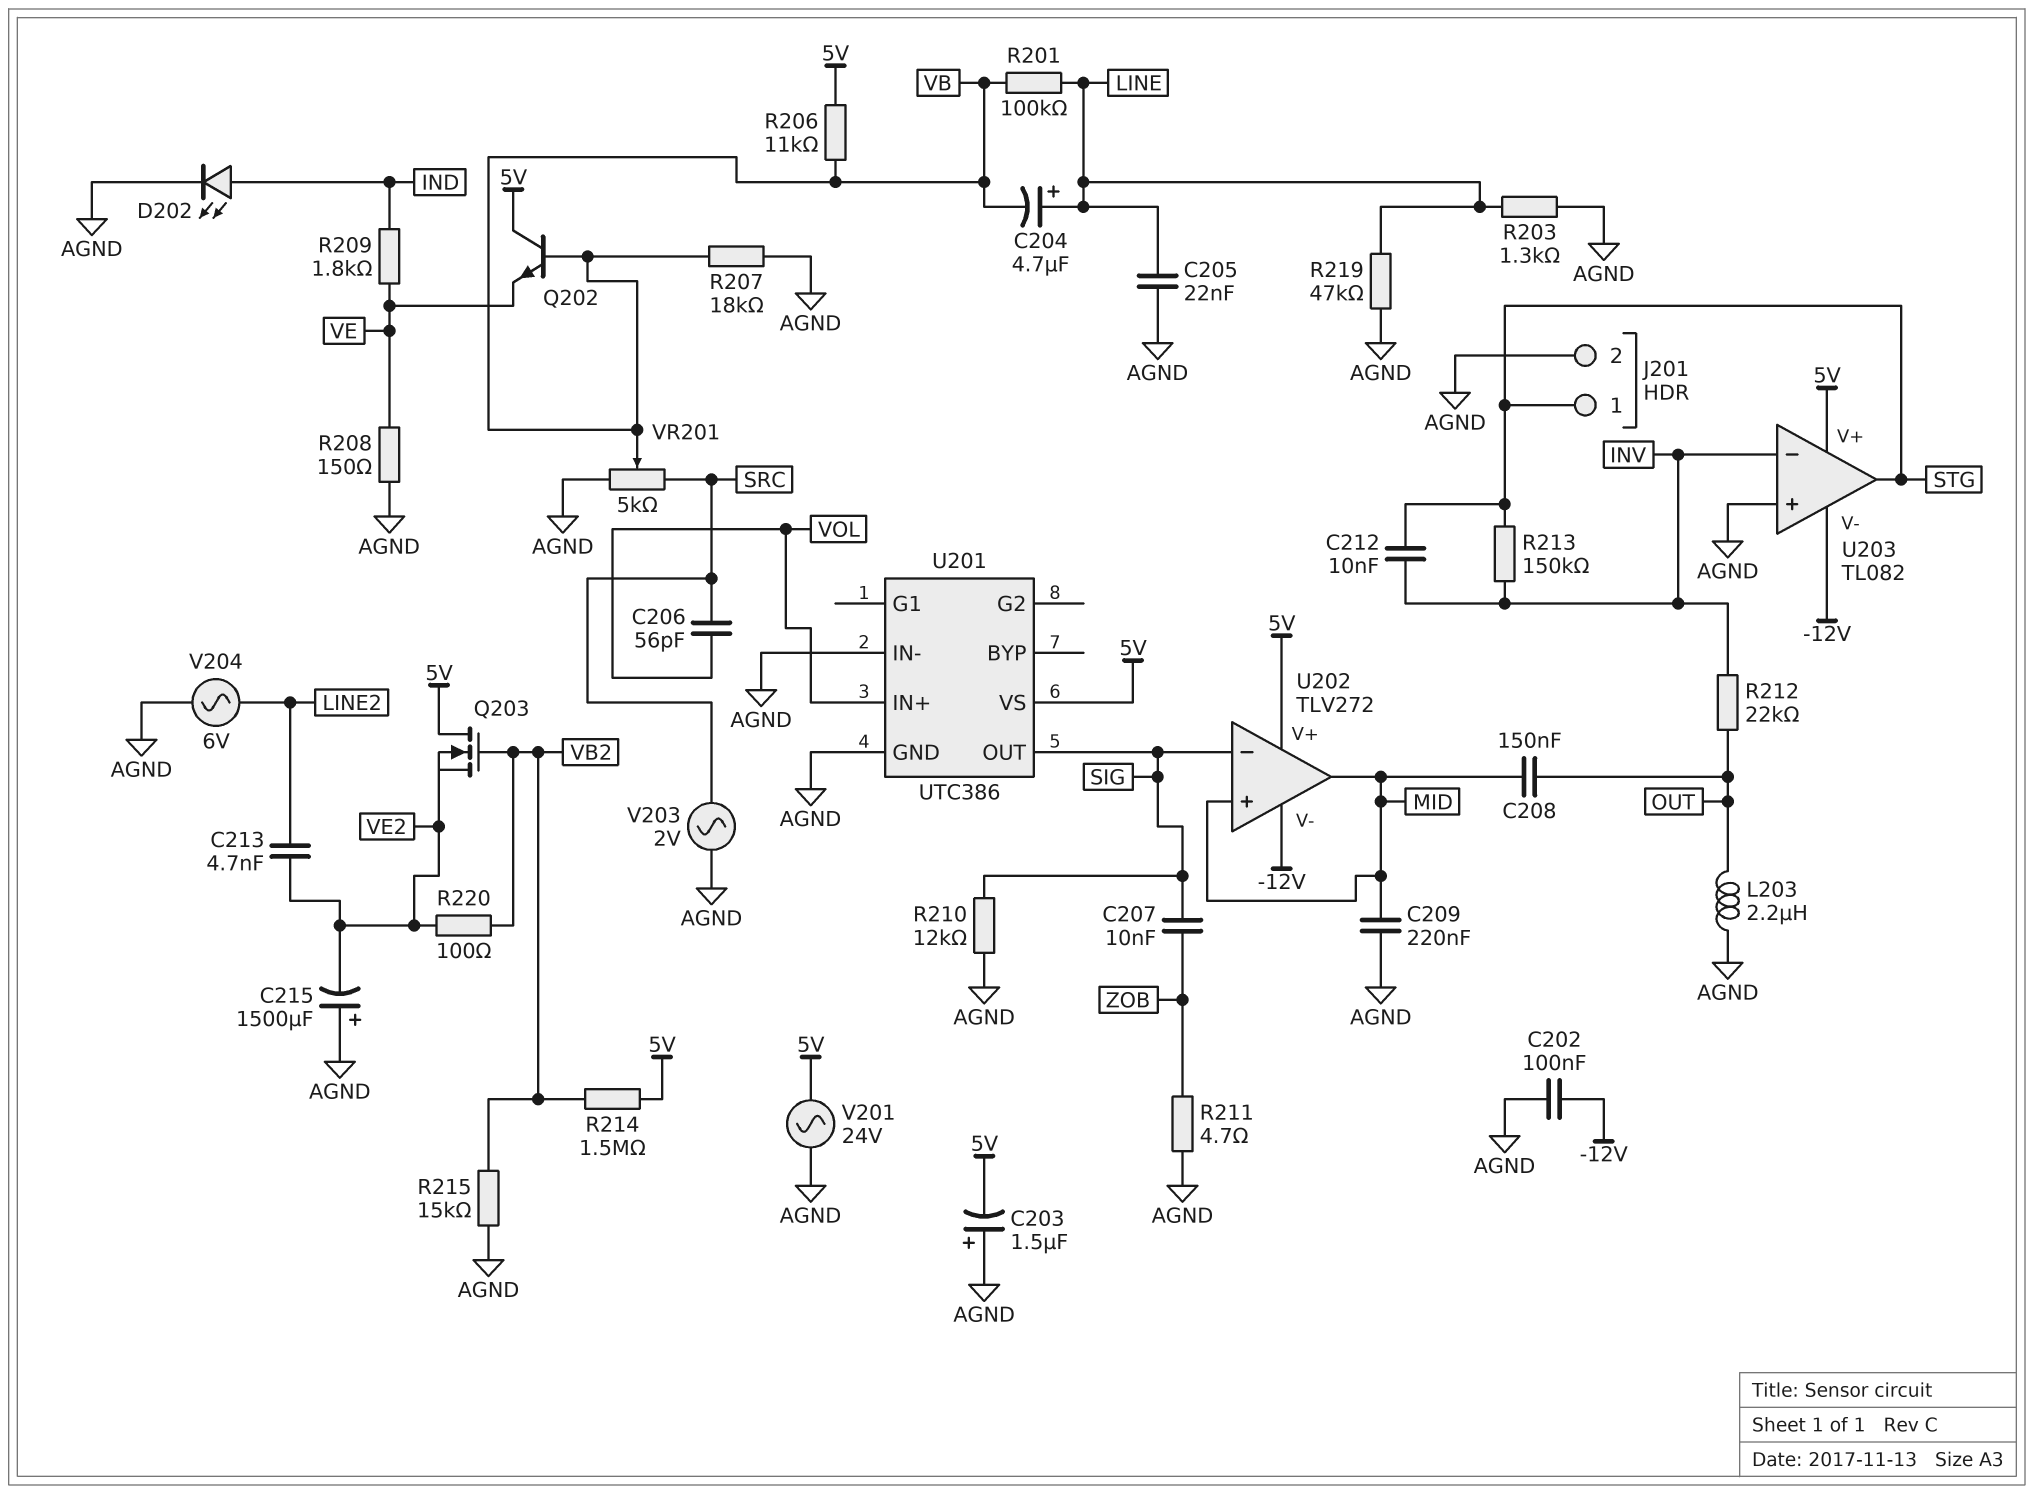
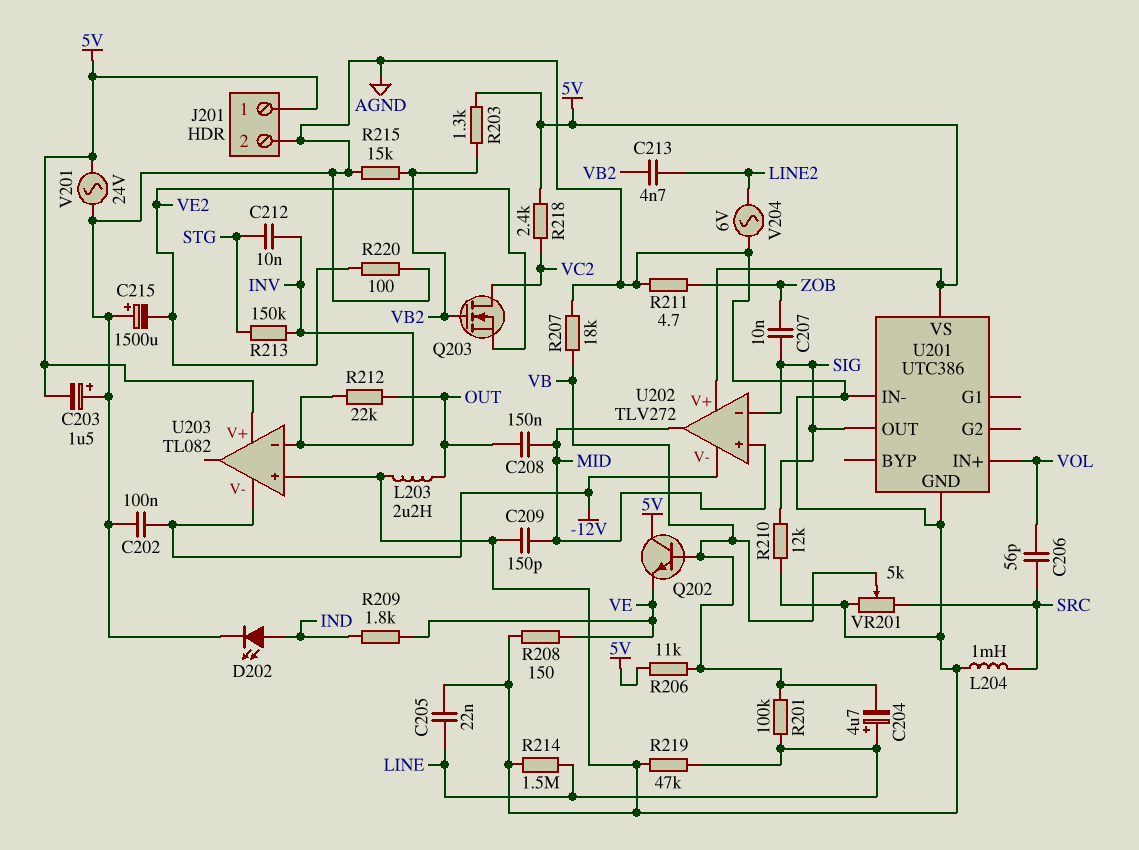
C209: 220nF (AGND, MID) -> 150pF (AGND, MID)
C213: 4.7nF (LINE2, VE2) -> 4.7nF (LINE2, VB2)
J201 pin 1: STG -> 5V
L204: none -> 1mH (AGND, SRC)
Q203: NMOS (G VB2, D 5V, S VE2) -> NMOS (G VB2, D VC2, S VE2)
R203: 1.3k (AGND, LINE) -> 1.3k (5V, VB2)
R214: 1.5M (5V, VB2) -> 1.5M (AGND, LINE)
R218: none -> 2.4k (5V, VC2)
R220: 100 (VB2, VE2) -> 100 (AGND, VE2)
U203 pin out: STG -> none
V203: AC 2V (AGND, SRC) -> none

